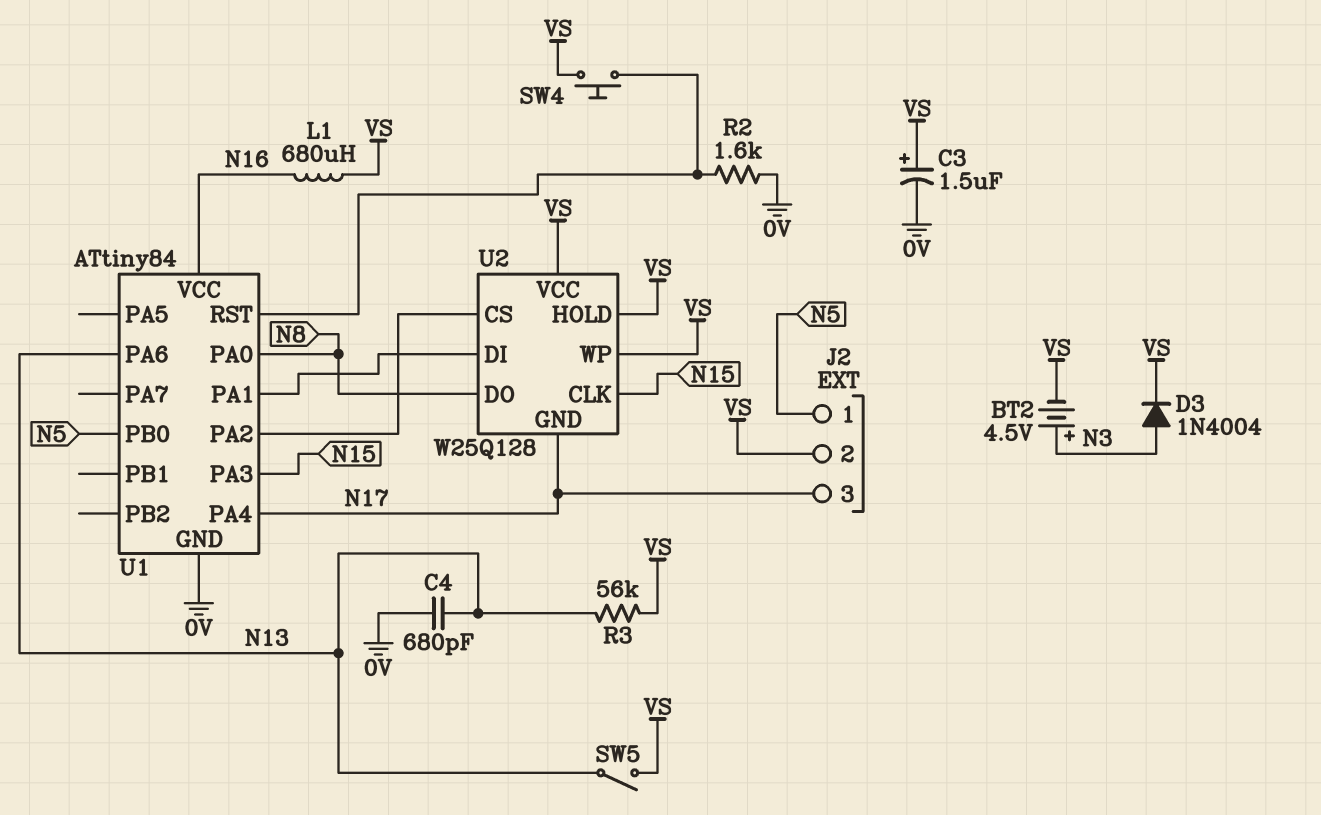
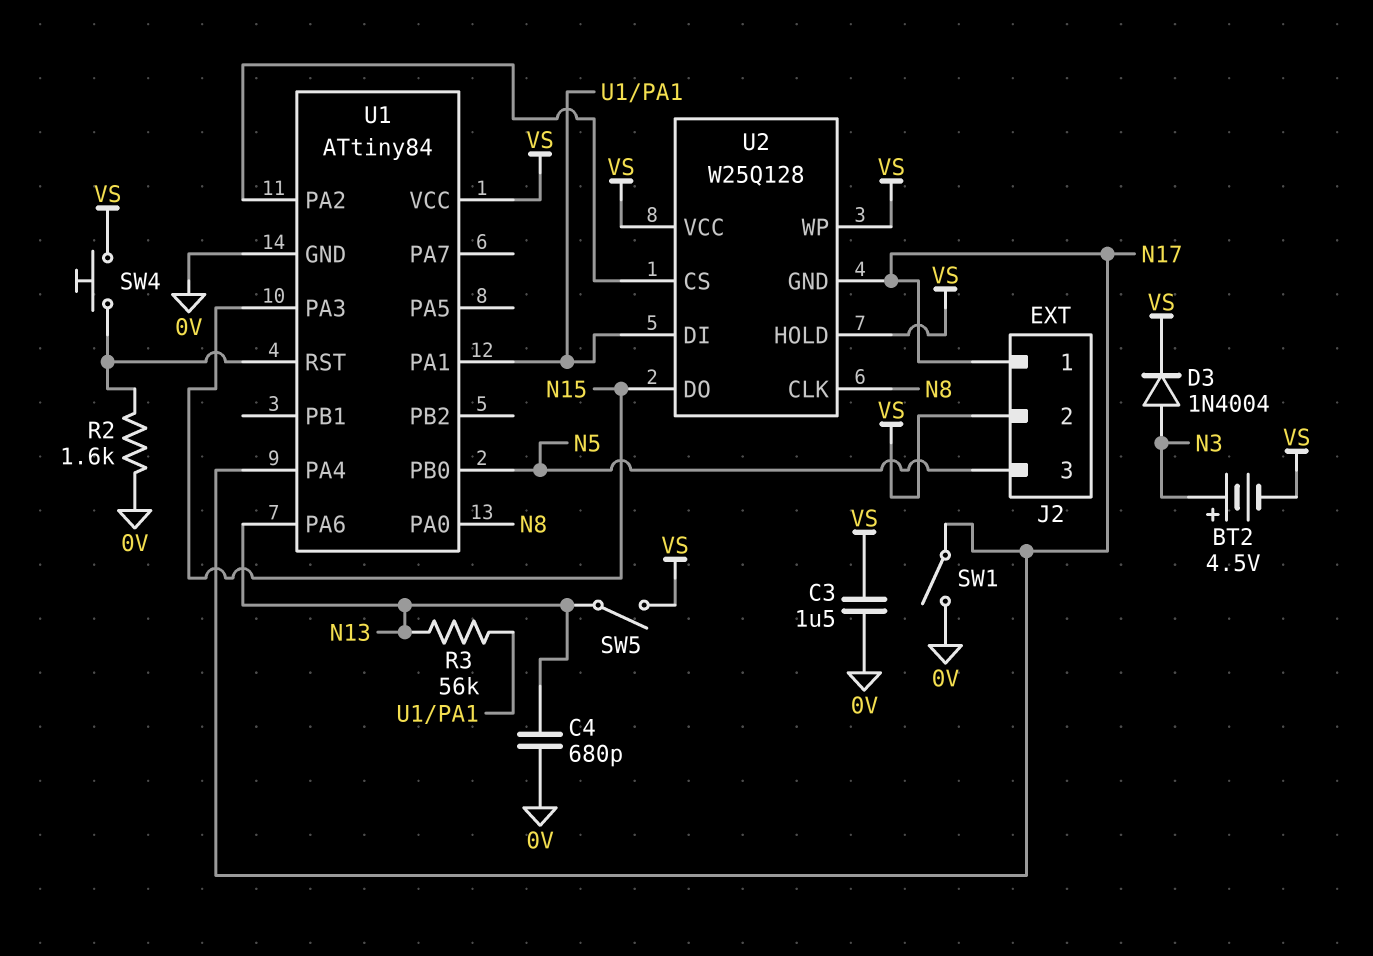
C3: 1.5uF (plus VS, minus 0V) -> 1.5uF (0V, VS)
J2 pin 1: N5 -> N17
J2 pin 3: N17 -> N5
L1: 680uH (N16, VS) -> none
R3: 56k (N13, VS) -> 56k (N13, U1/PA1)
SW1: none -> switch (0V, N17)
U1 pin VCC: N16 -> VS
U2 pin CLK: N15 -> N8
U2 pin DO: N8 -> N15

